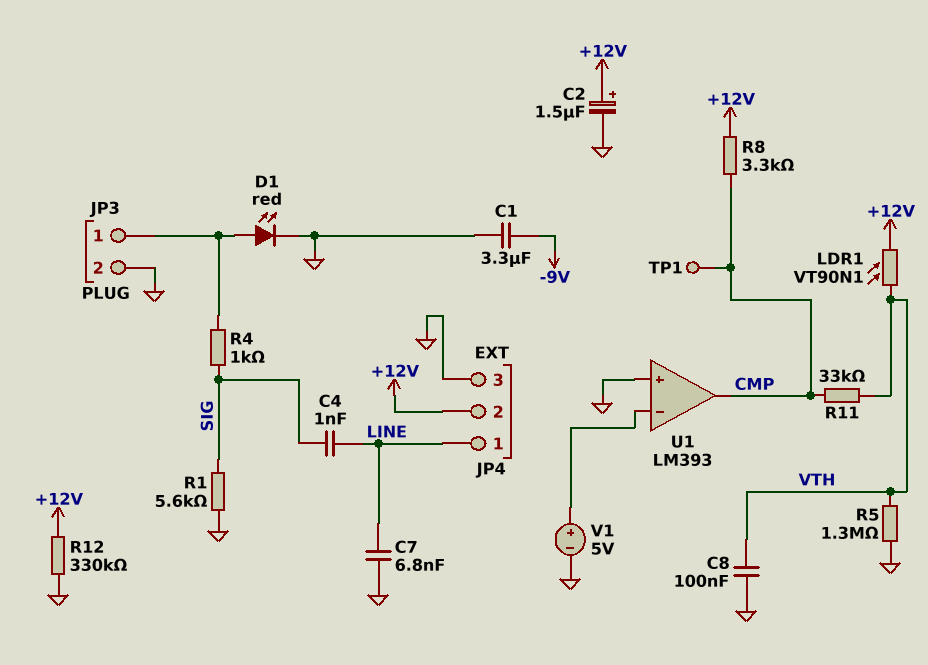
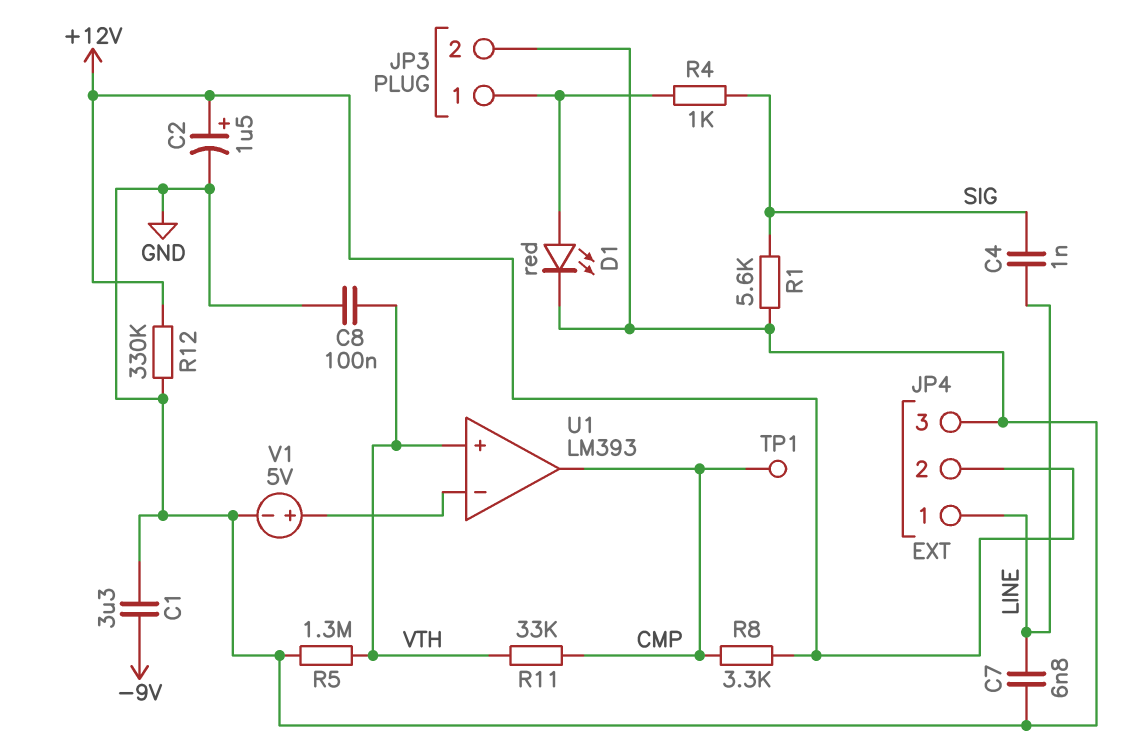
LDR1: VT90N1 (+12V, VTH) -> none
U1 pin in+: GND -> VTH

